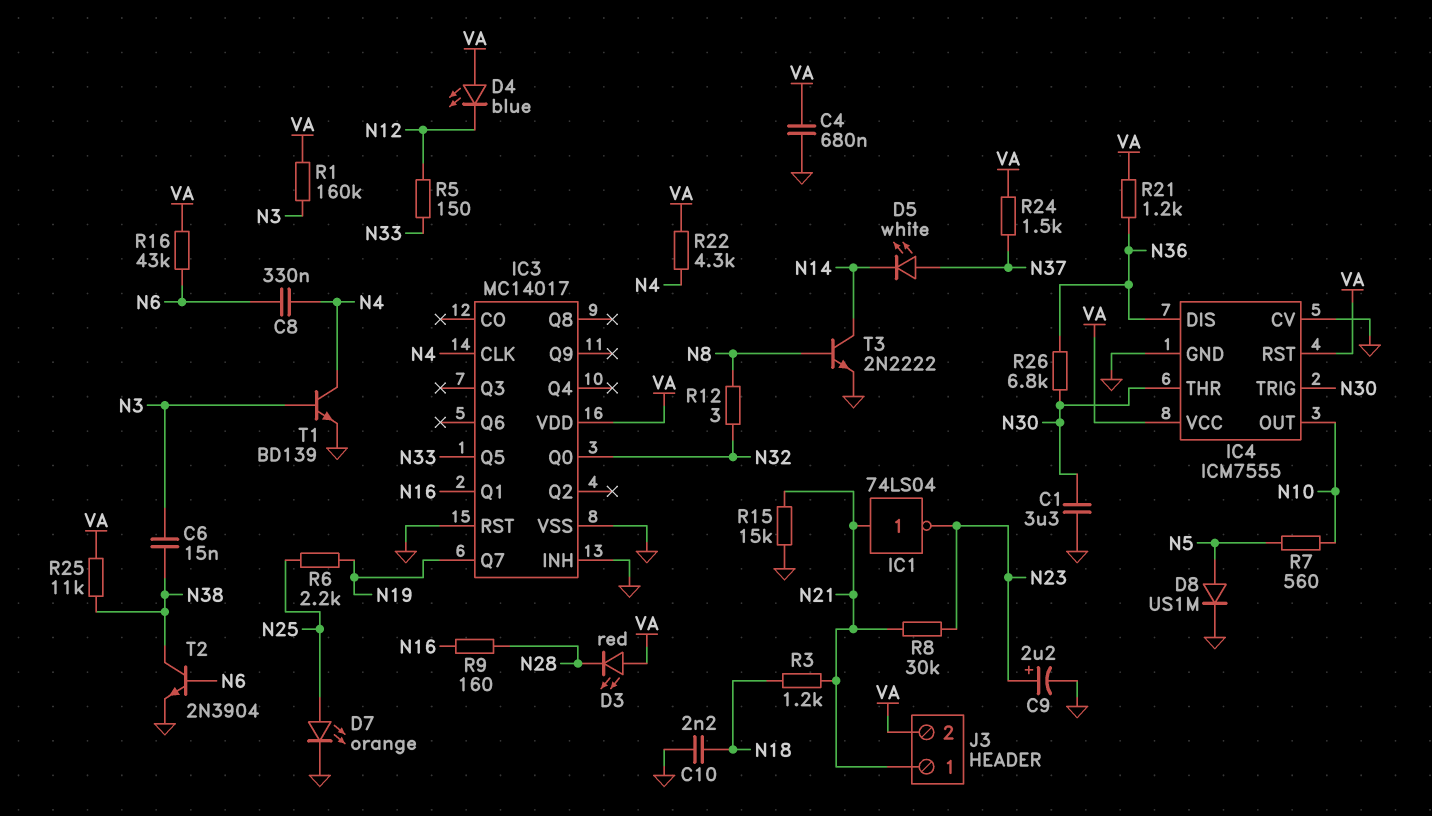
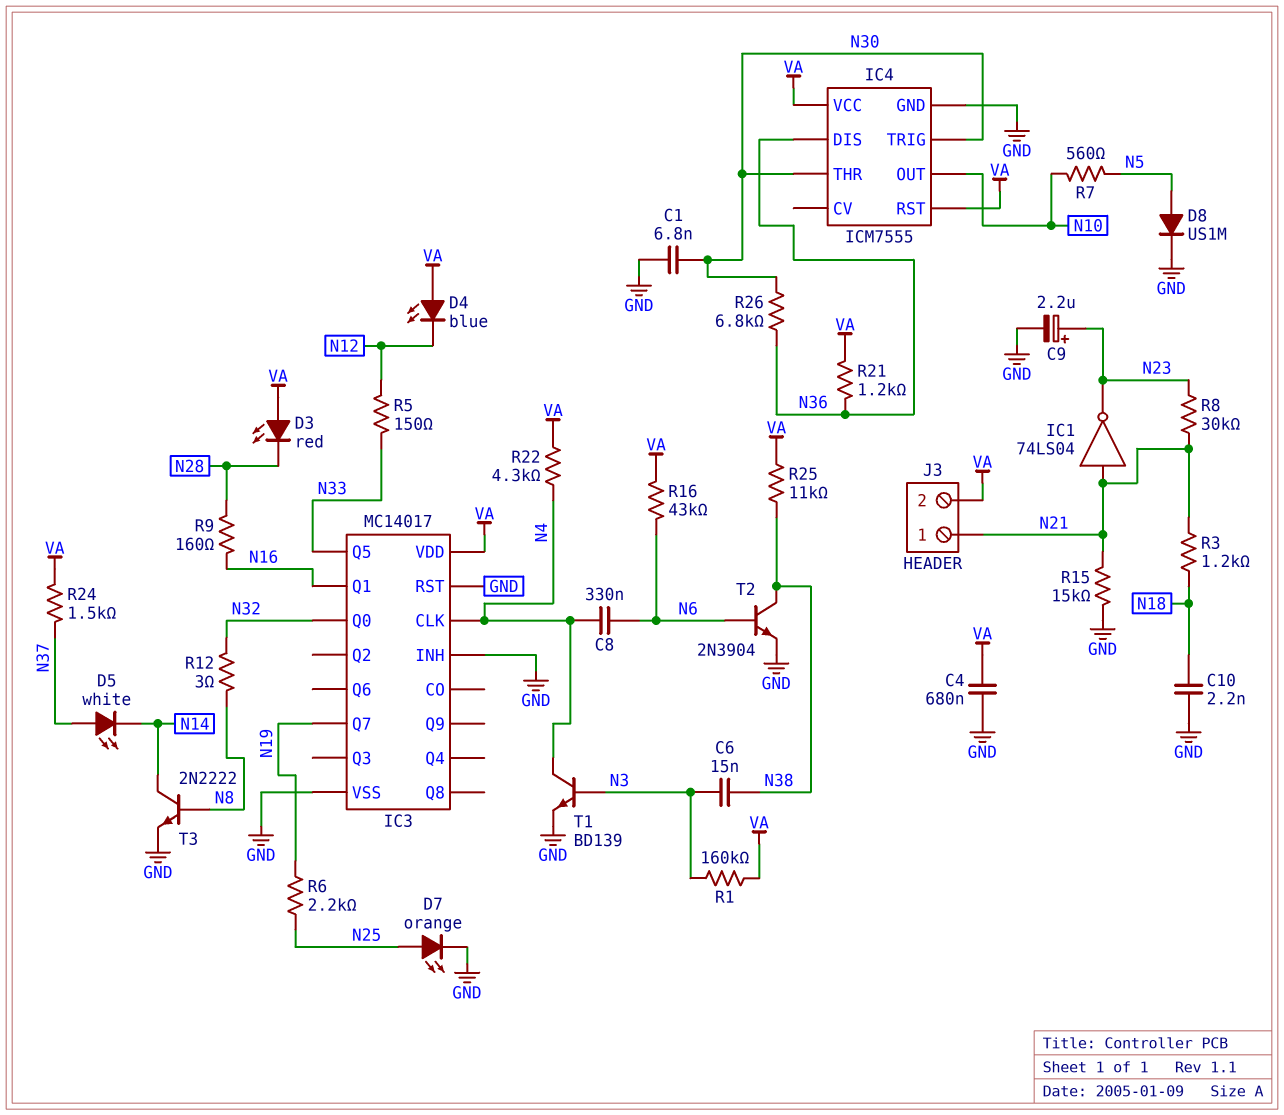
C1: 3.3uF (GND, N30) -> 6.8nF (GND, N30)
IC4 pin CV: GND -> none

